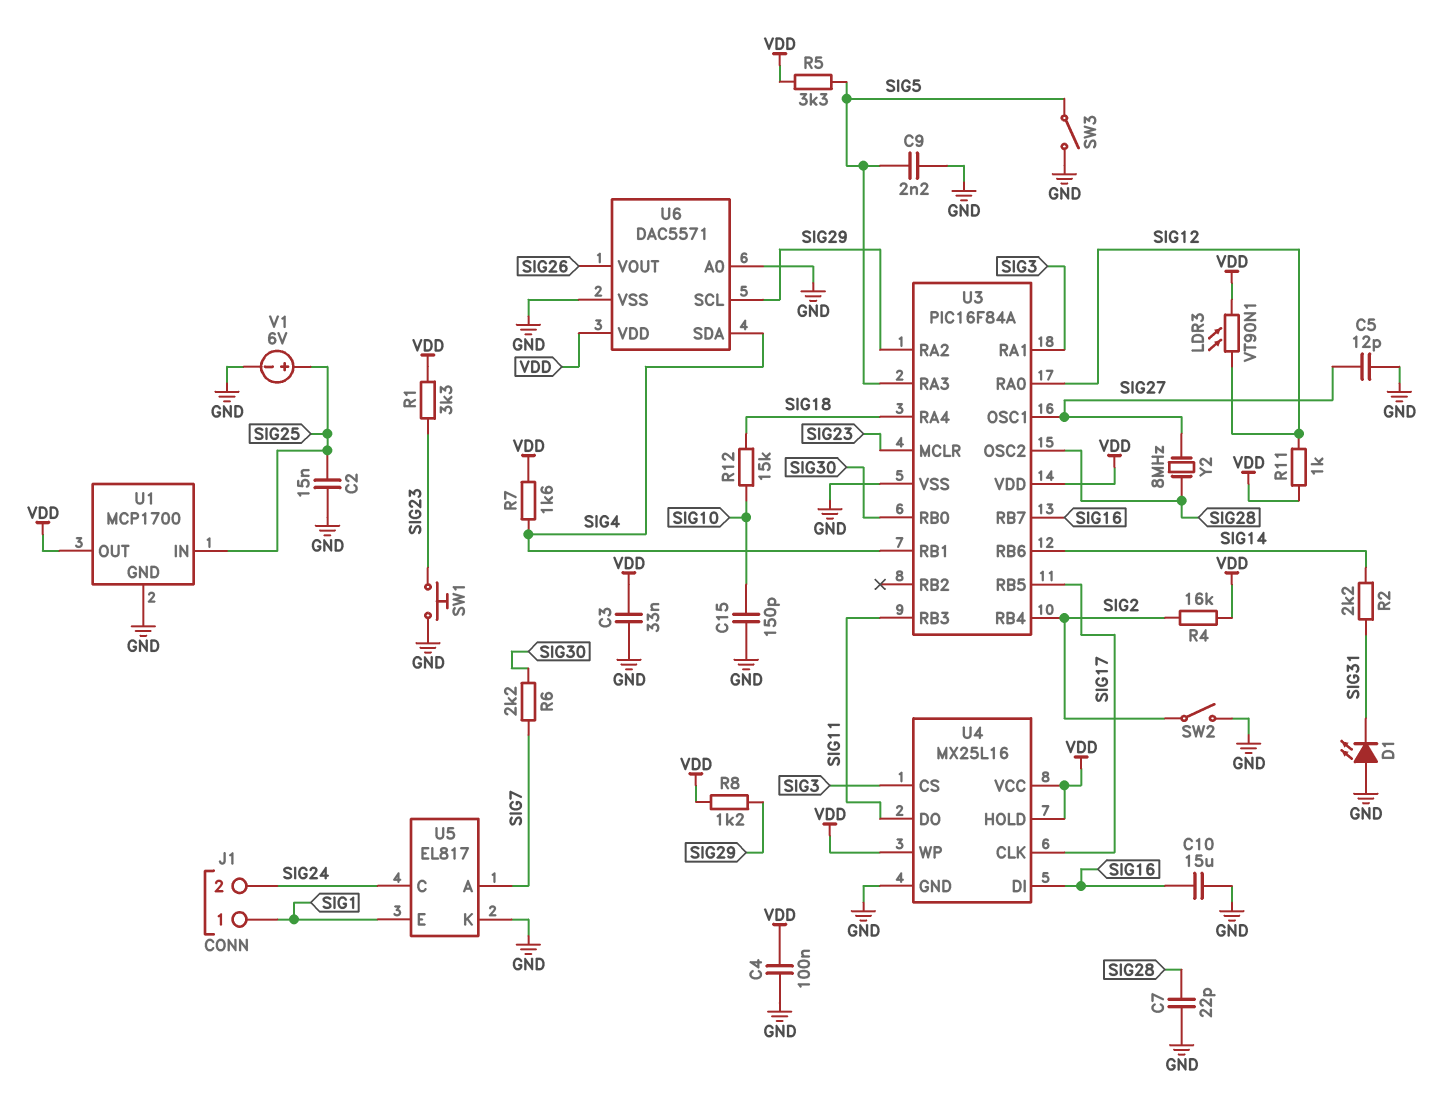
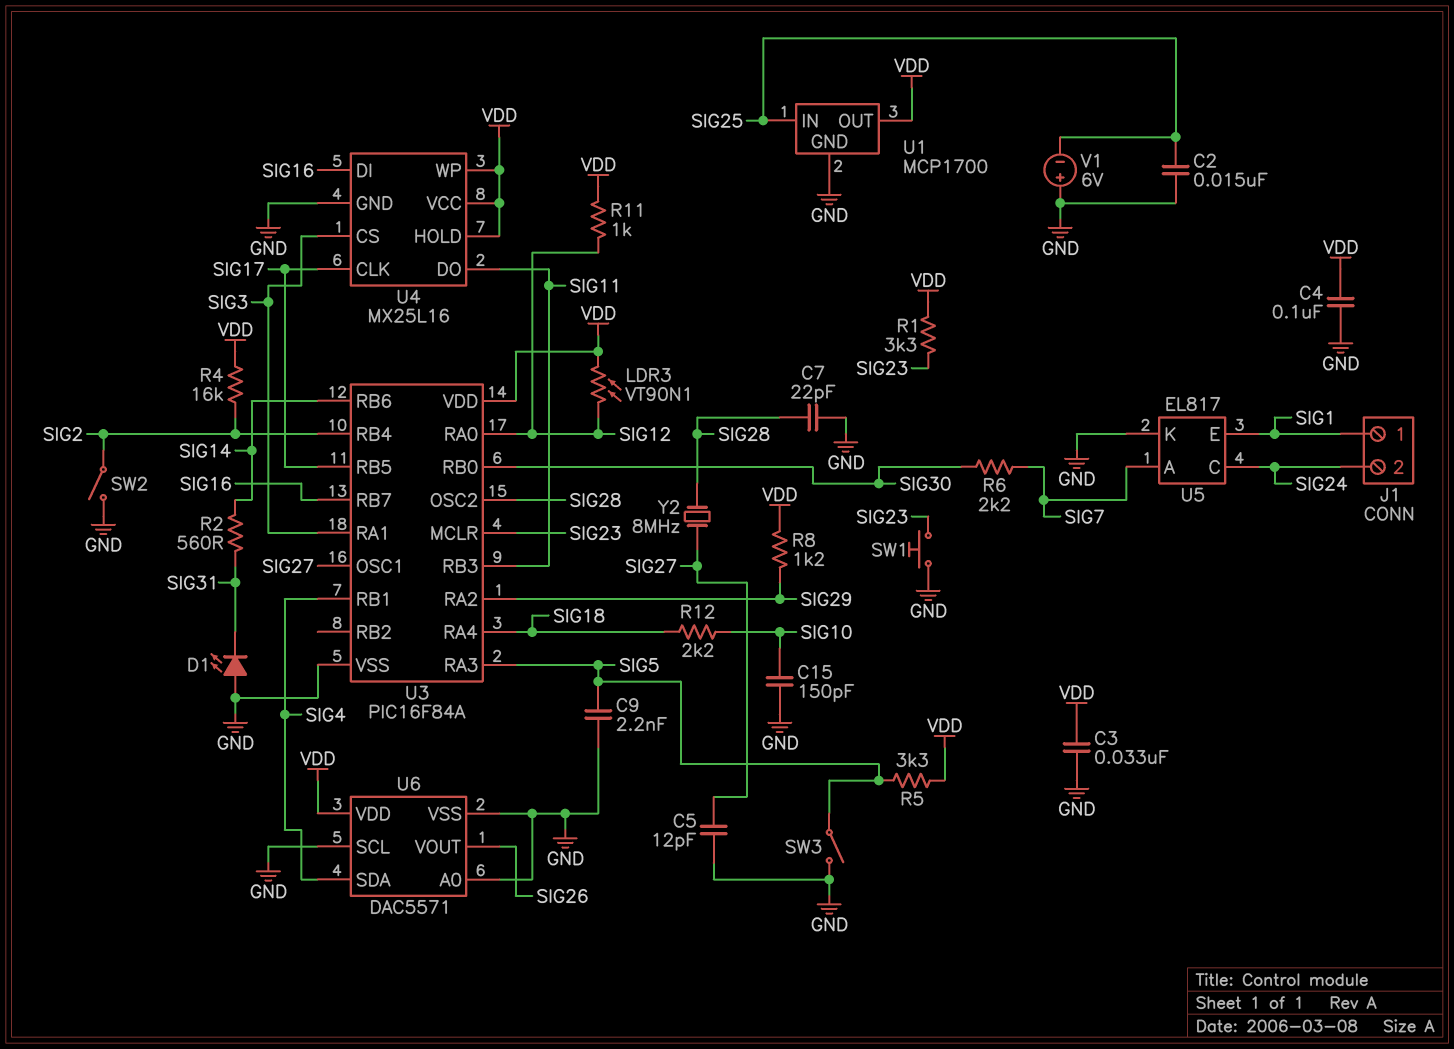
C10: 15uF (GND, SIG16) -> none
R2: 2.2k (SIG14, SIG31) -> 560 (SIG14, SIG31)
R7: 1.6k (SIG4, VDD) -> none
R12: 15k (SIG10, SIG18) -> 2.2k (SIG10, SIG18)
U6 pin SCL: SIG29 -> GND
V1: 6V (plus SIG25, minus GND) -> 6V (plus GND, minus SIG25)

